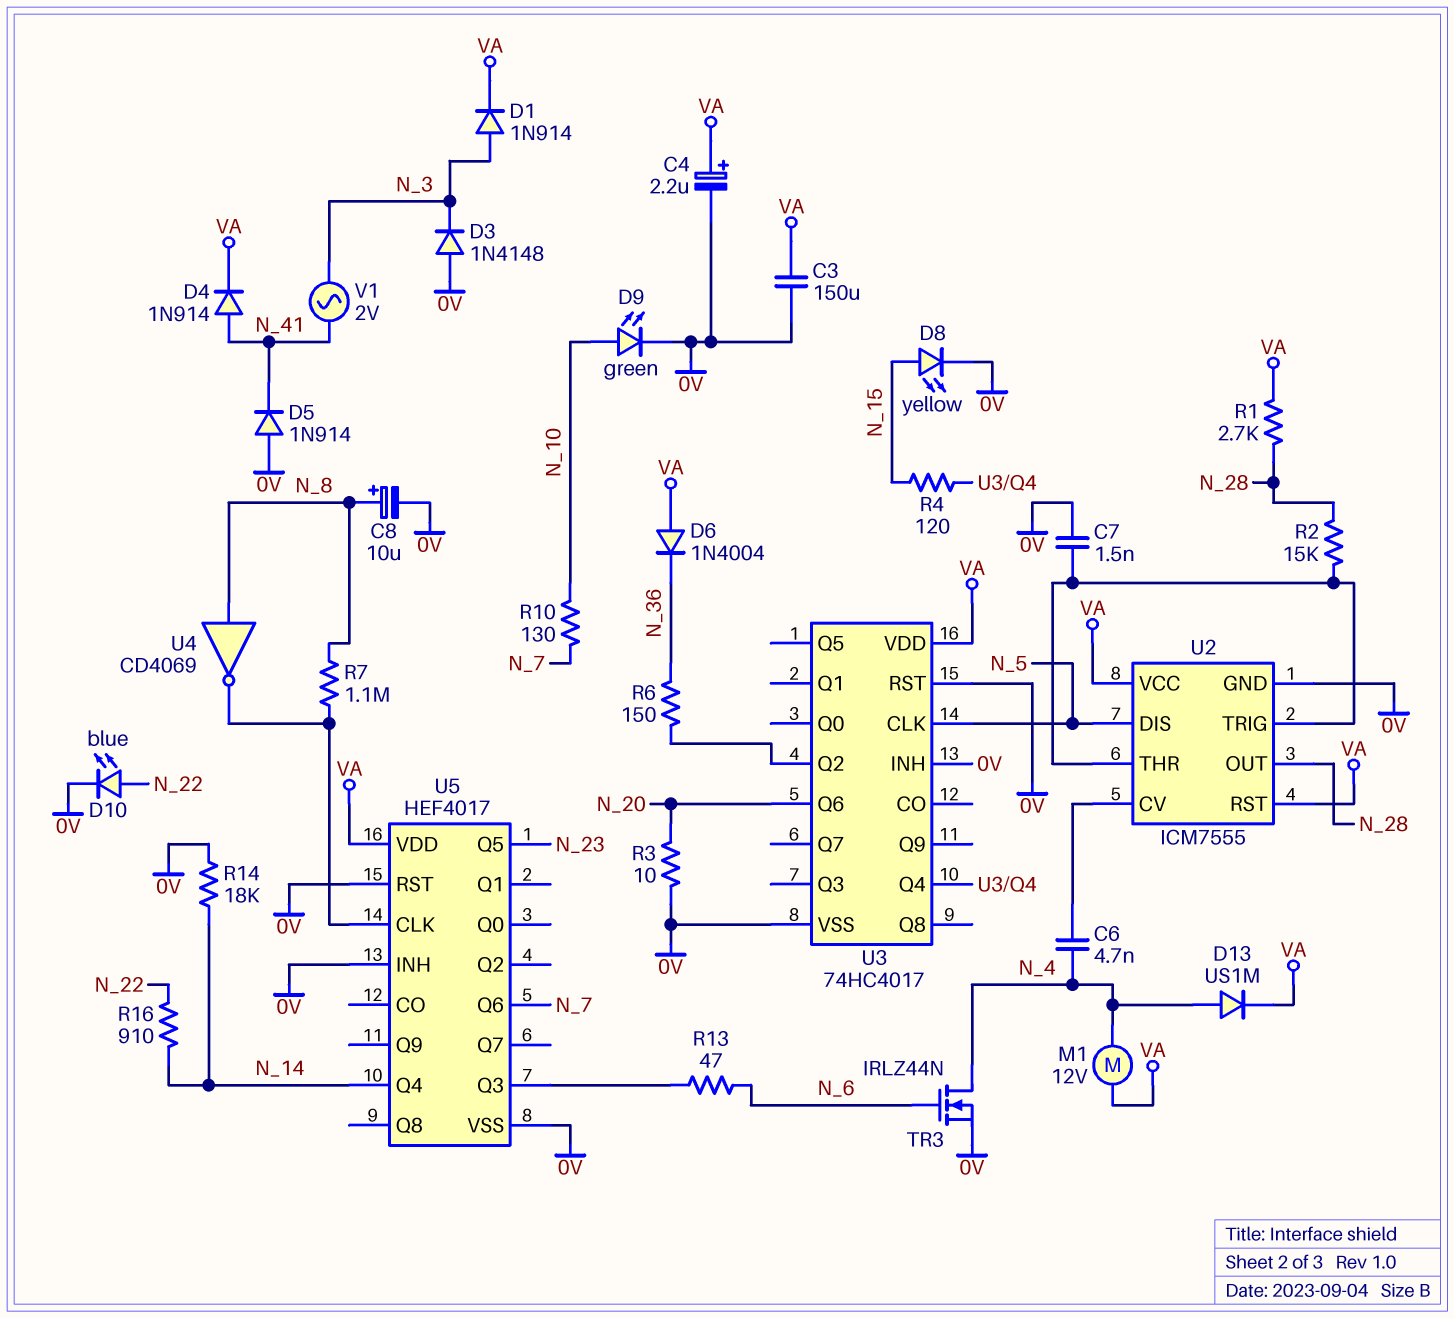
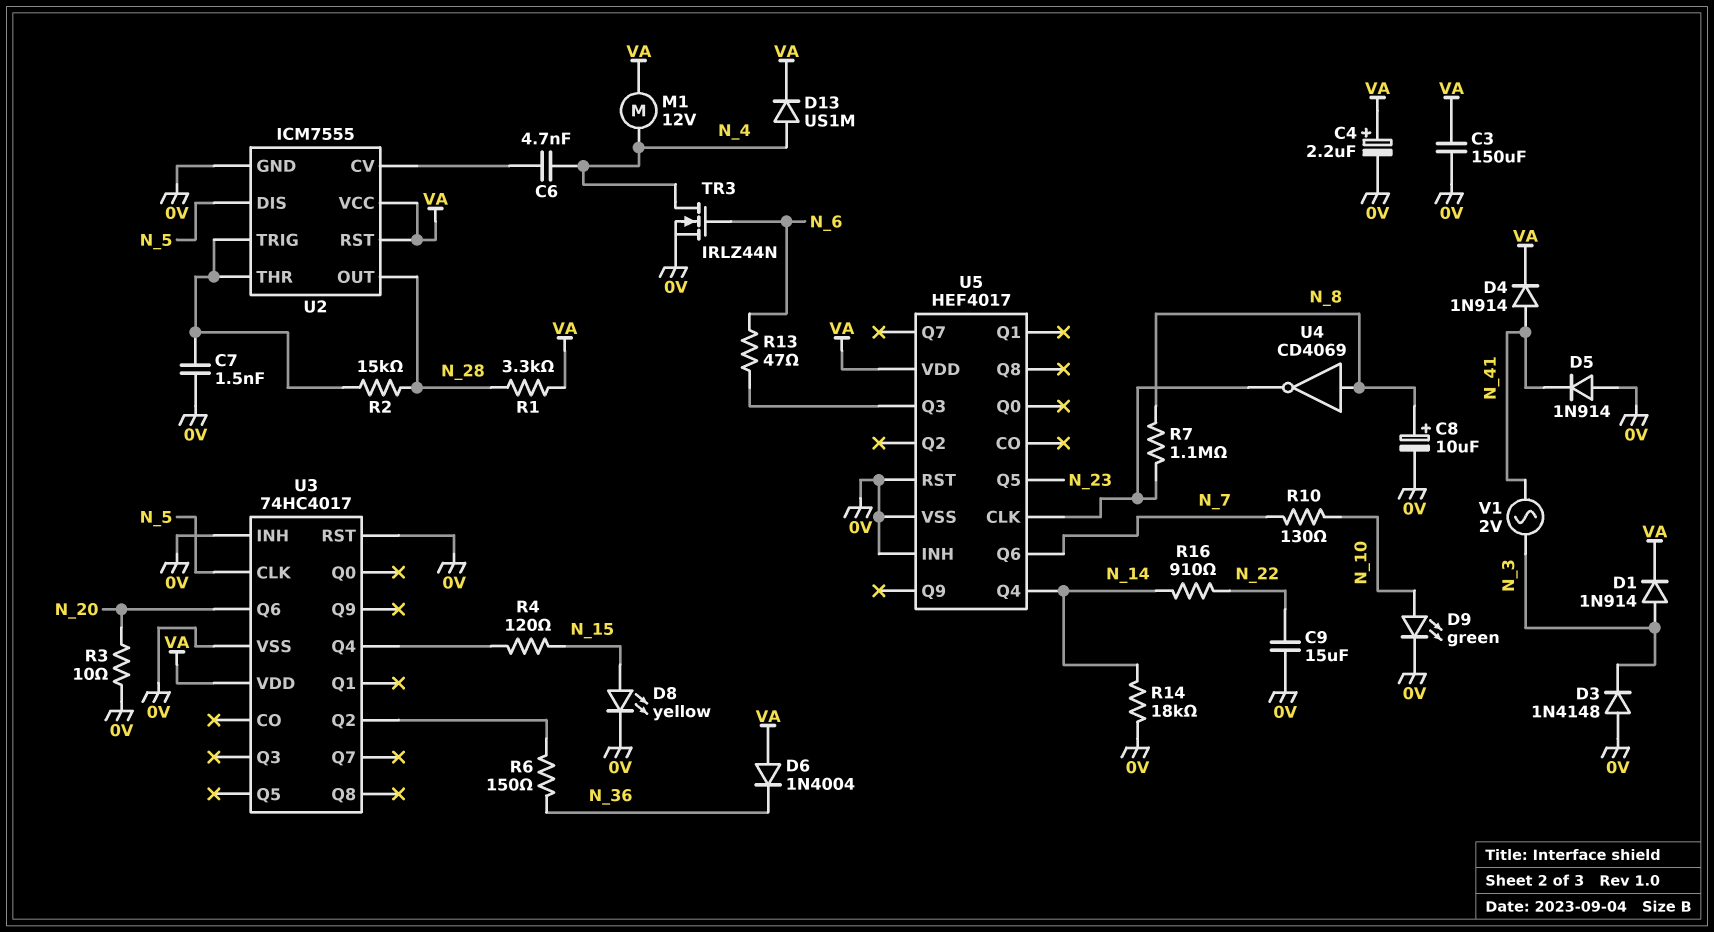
C9: none -> 15uF (0V, N_22)
D10: LED blue (A N_22, K 0V) -> none
R1: 2.7k (N_28, VA) -> 3.3k (N_28, VA)

